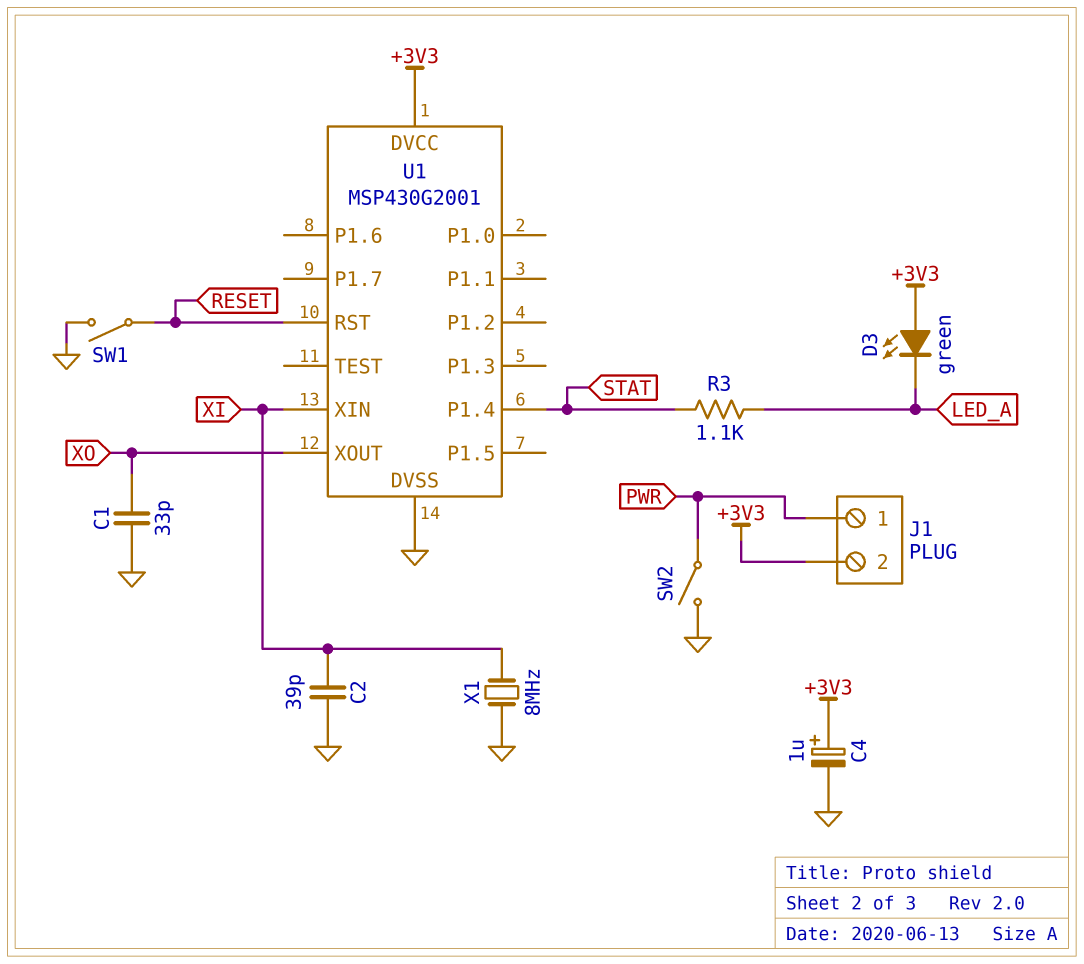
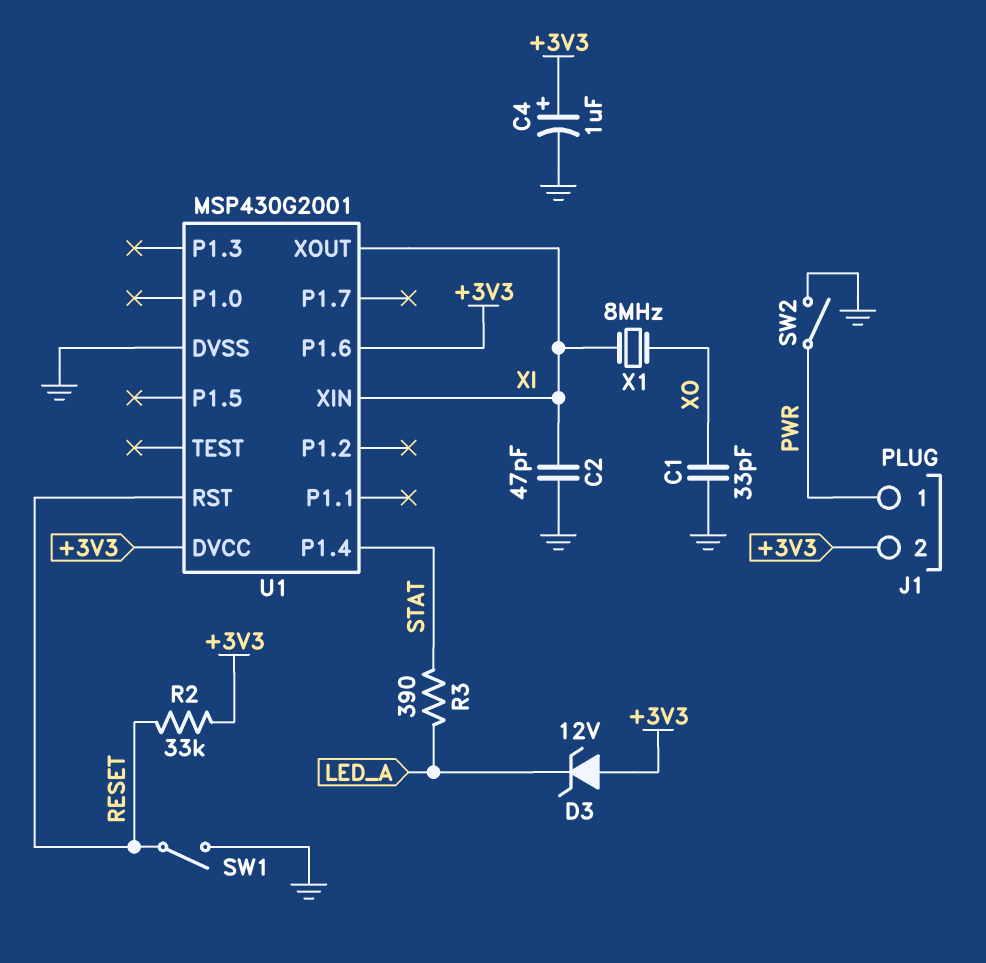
C2: 39pF (GND, XI) -> 47pF (GND, XI)
D3: LED green (A +3V3, K LED_A) -> zener 12V (A +3V3, K LED_A)
R2: none -> 33k (+3V3, RESET)
R3: 1.1k (LED_A, STAT) -> 390 (LED_A, STAT)
U1 pin P1.6: none -> +3V3
U1 pin XOUT: XO -> XI
X1: 8MHz (GND, XI) -> 8MHz (XI, XO)

